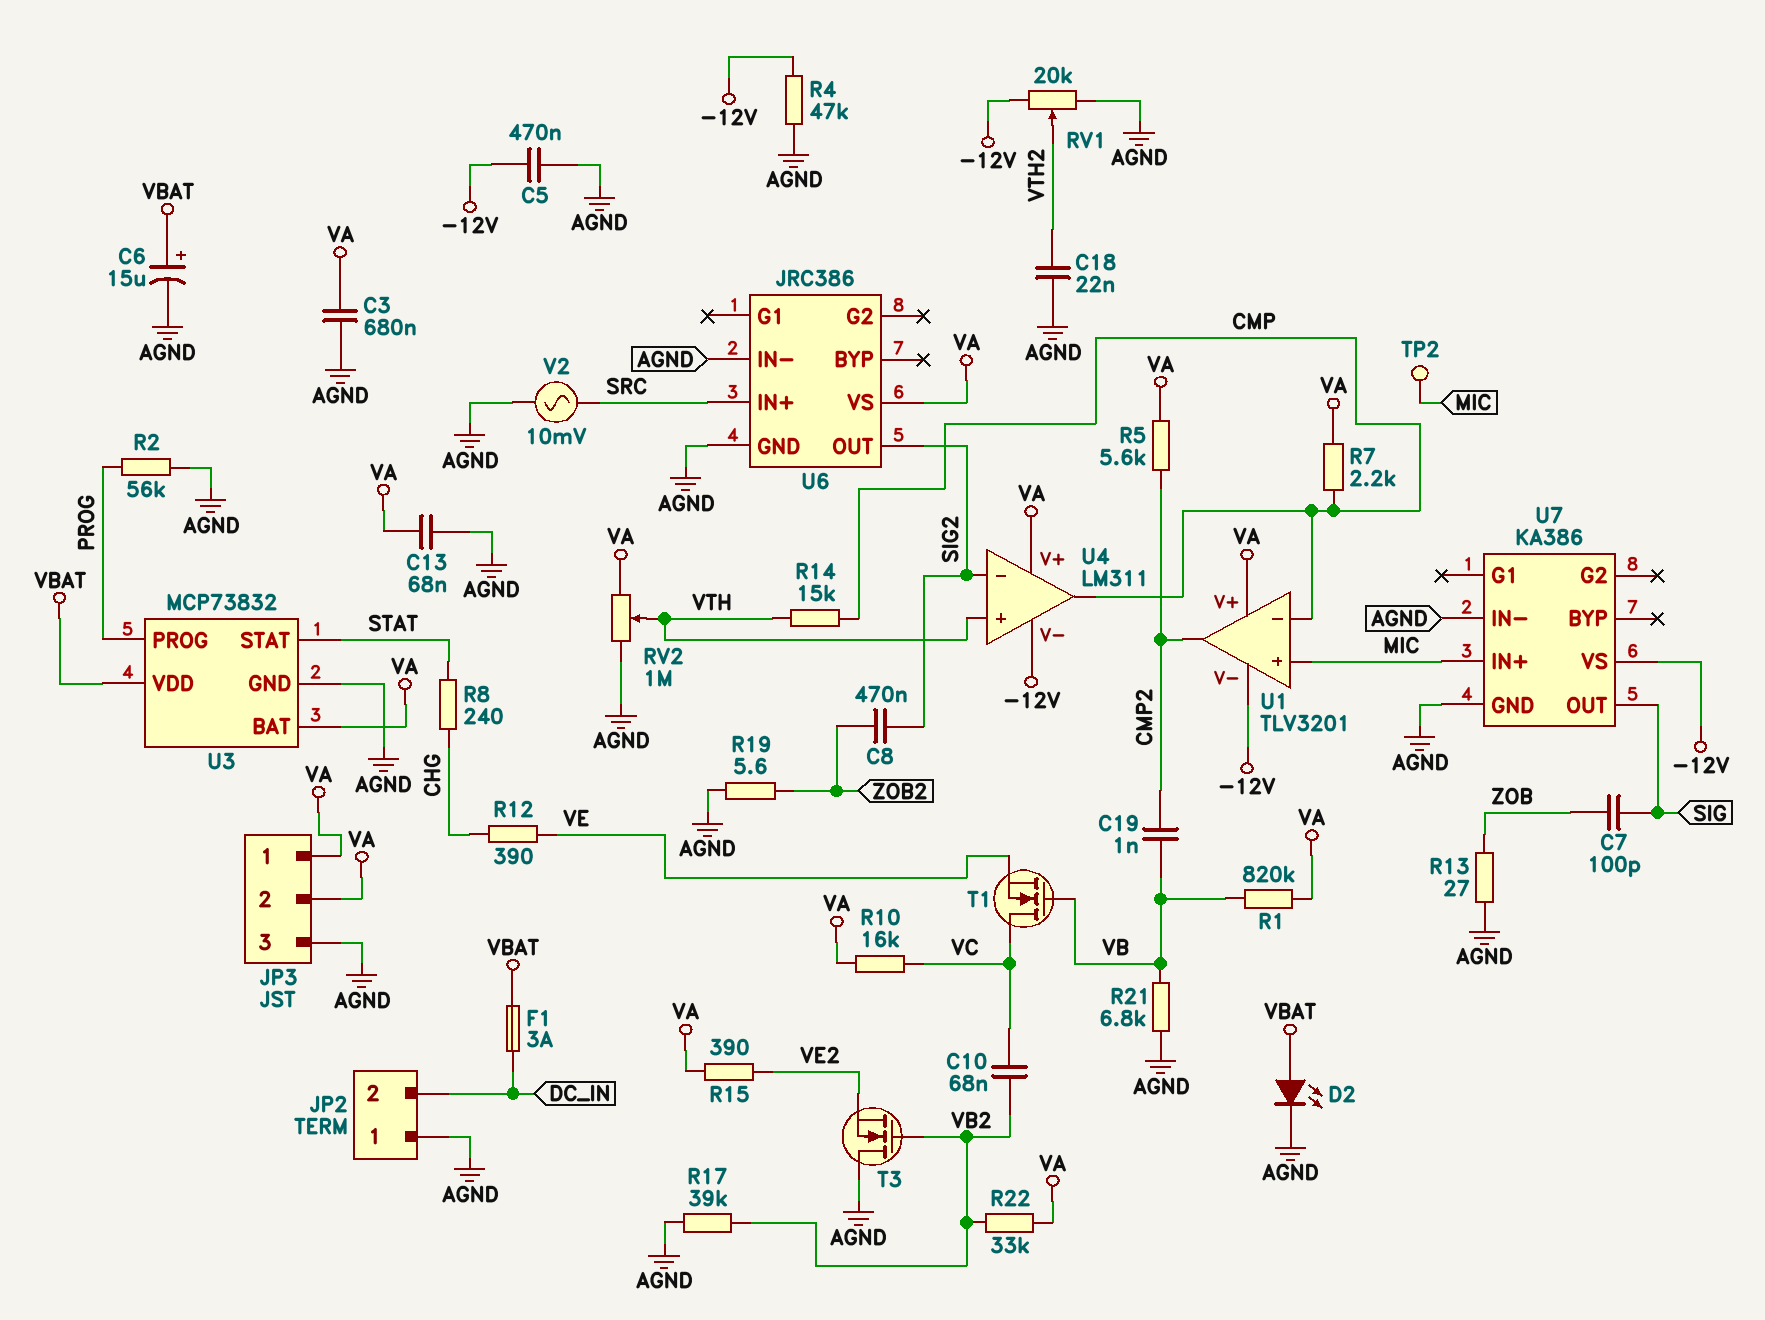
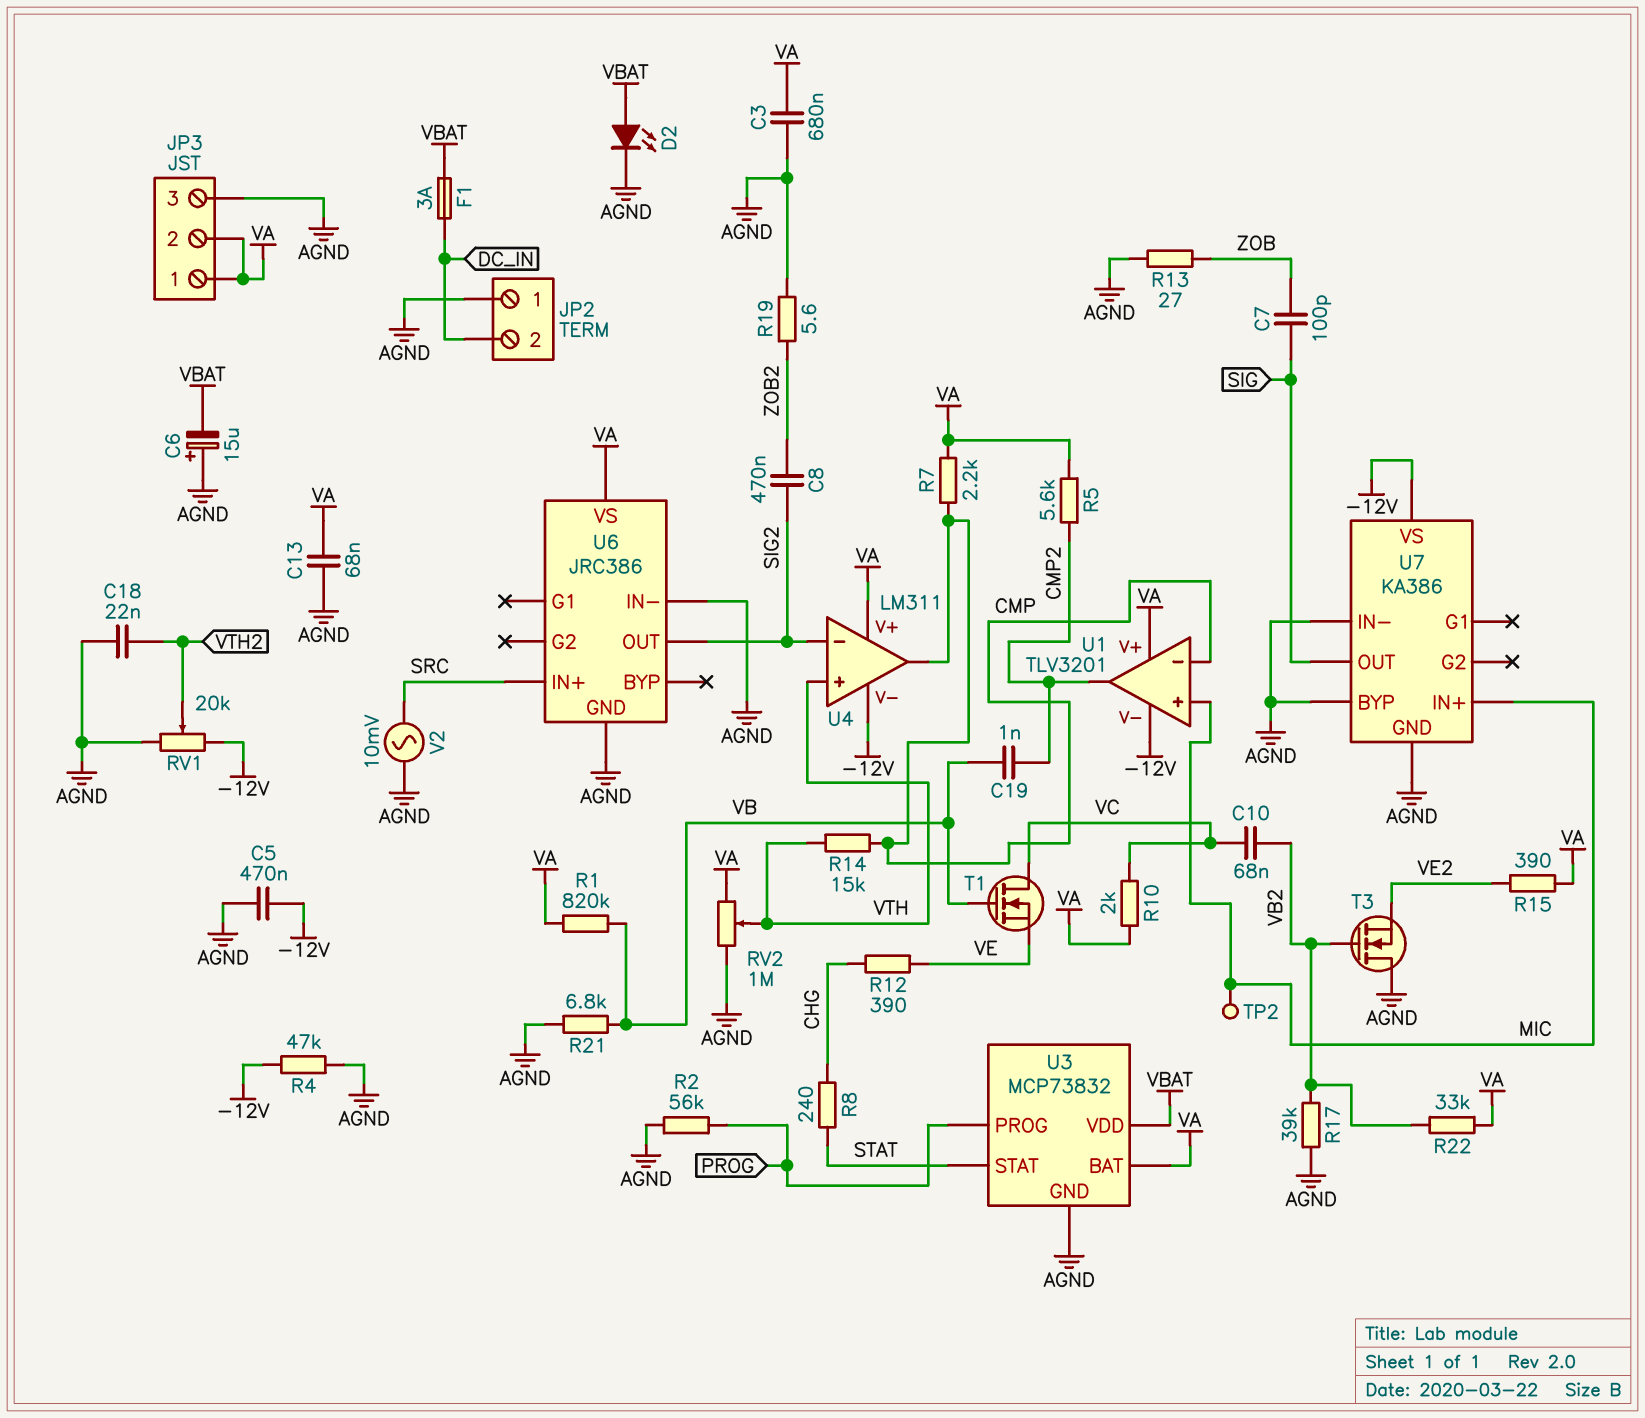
C6: 15uF (plus VBAT, minus AGND) -> 15uF (plus AGND, minus VBAT)
R10: 16k (VA, VC) -> 2k (VA, VC)
U7 pin BYP: none -> AGND

